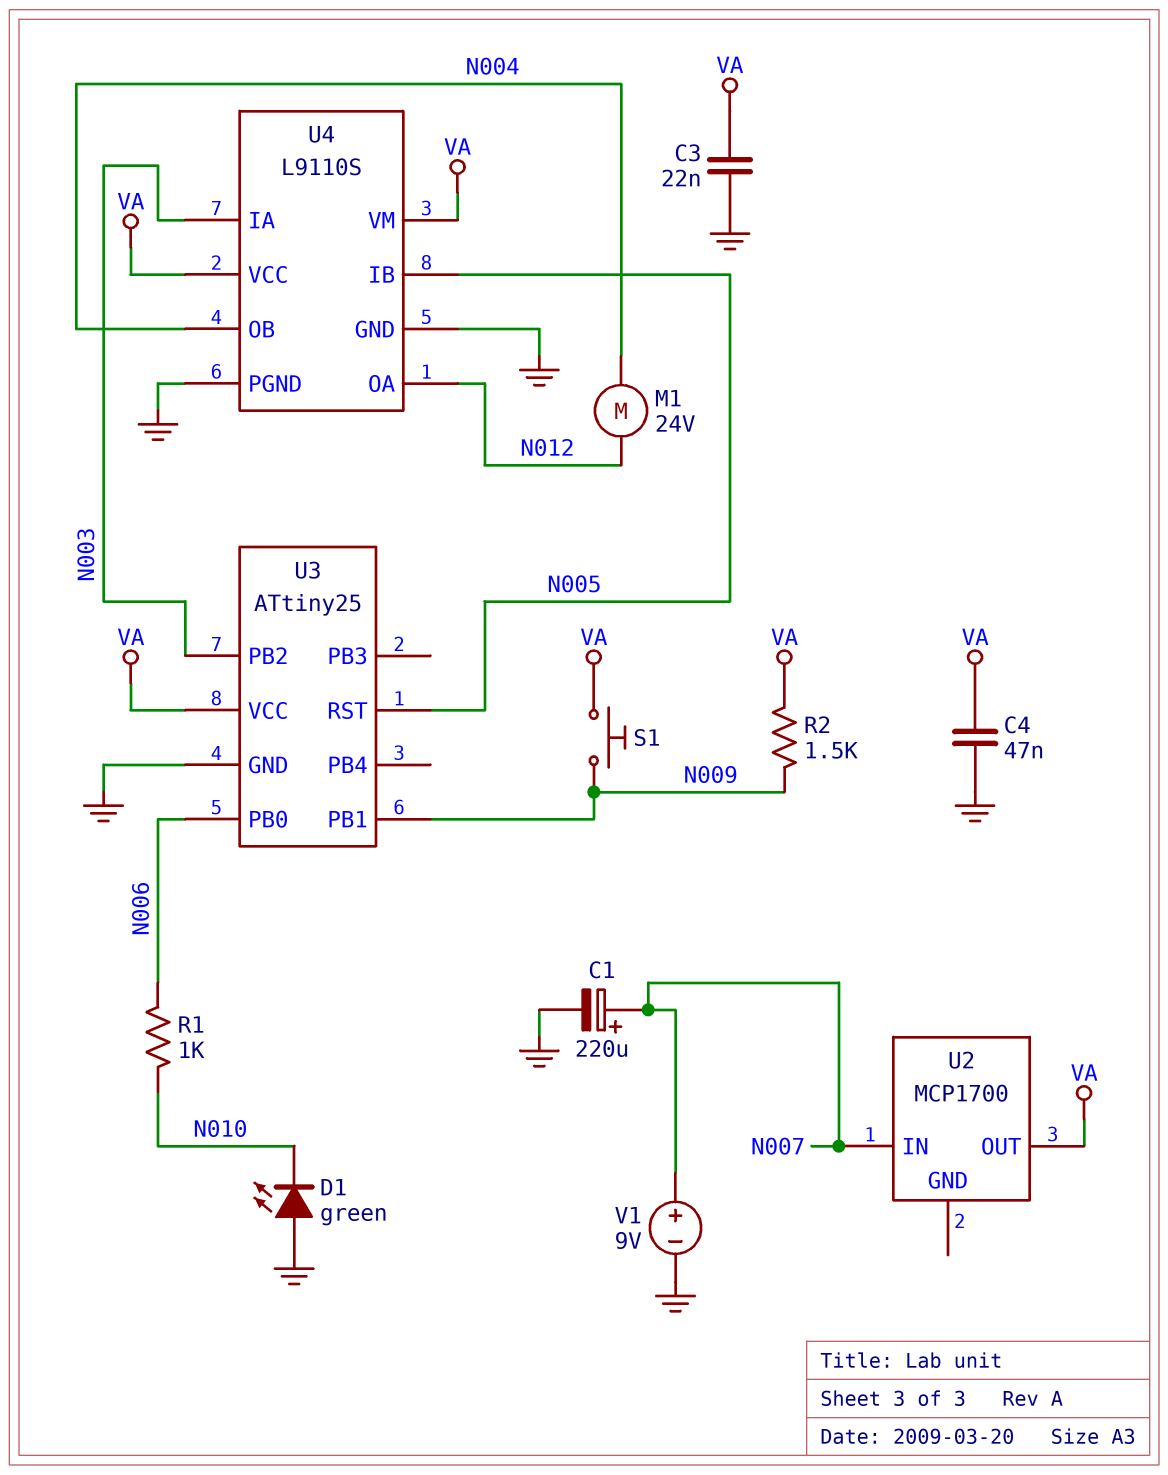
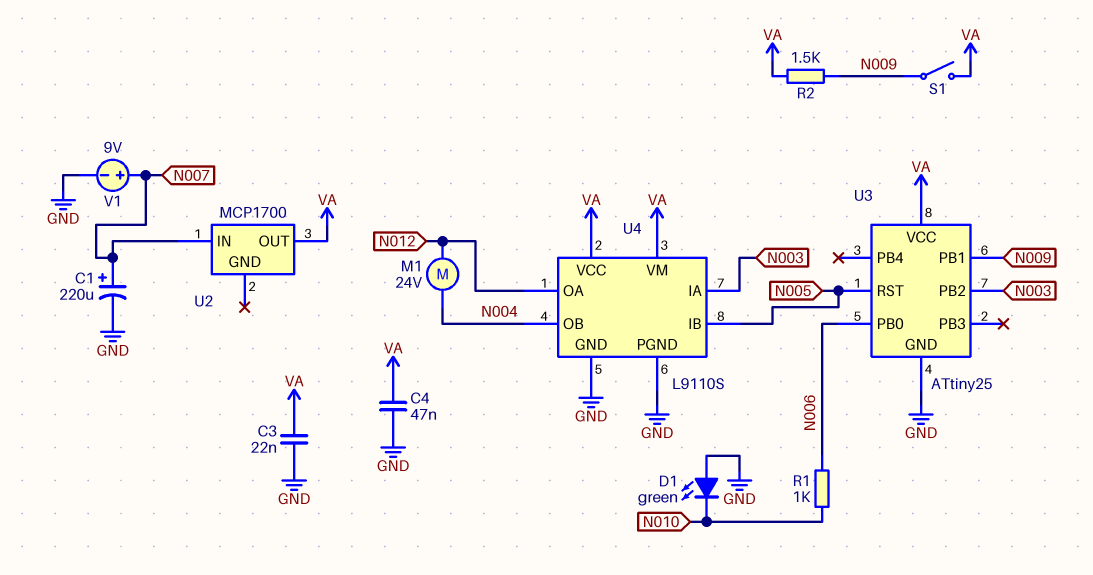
S1: button (N009, VA) -> switch (N009, VA)

